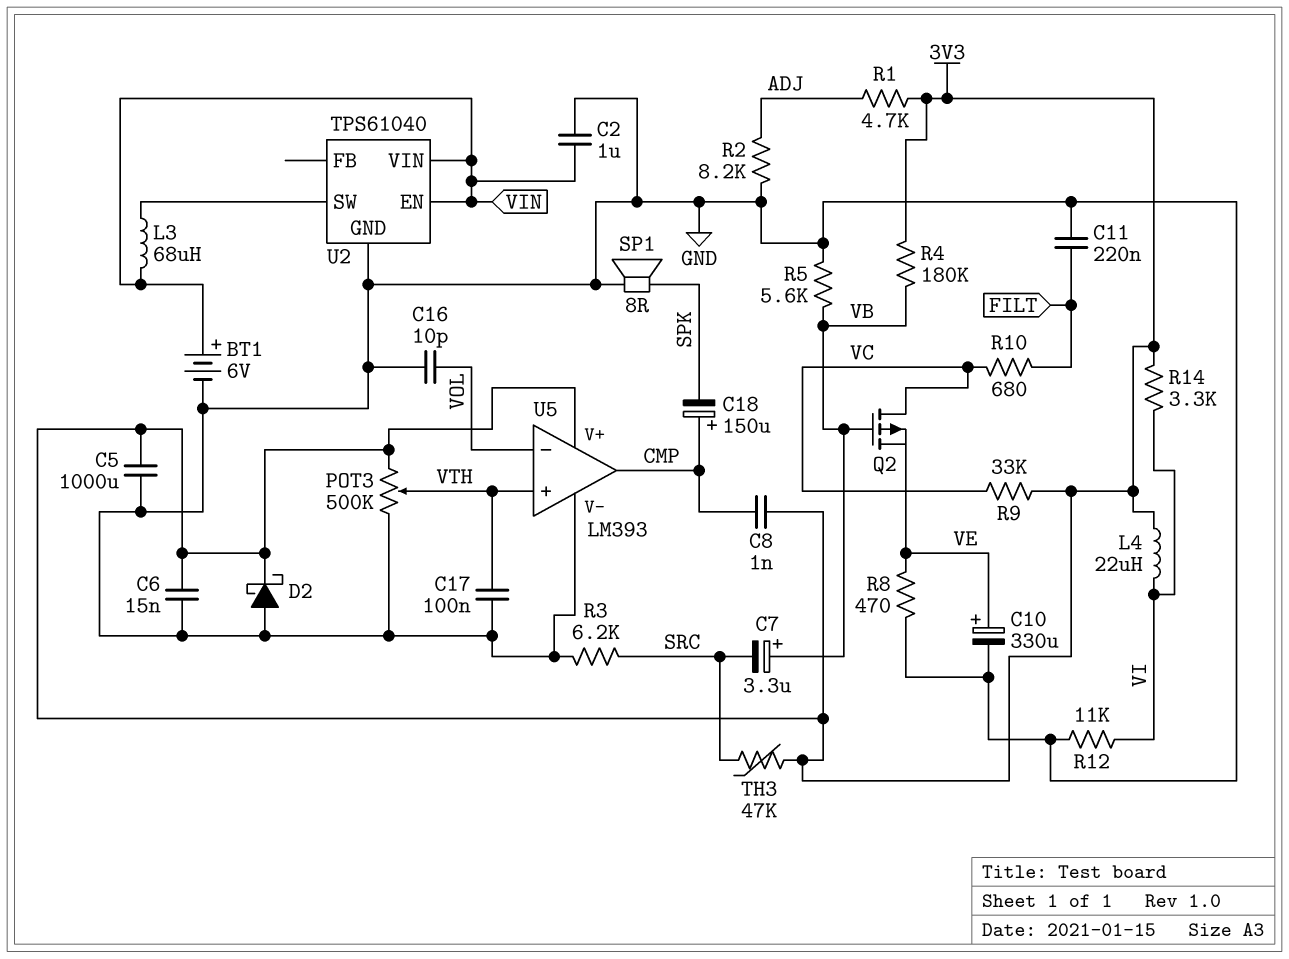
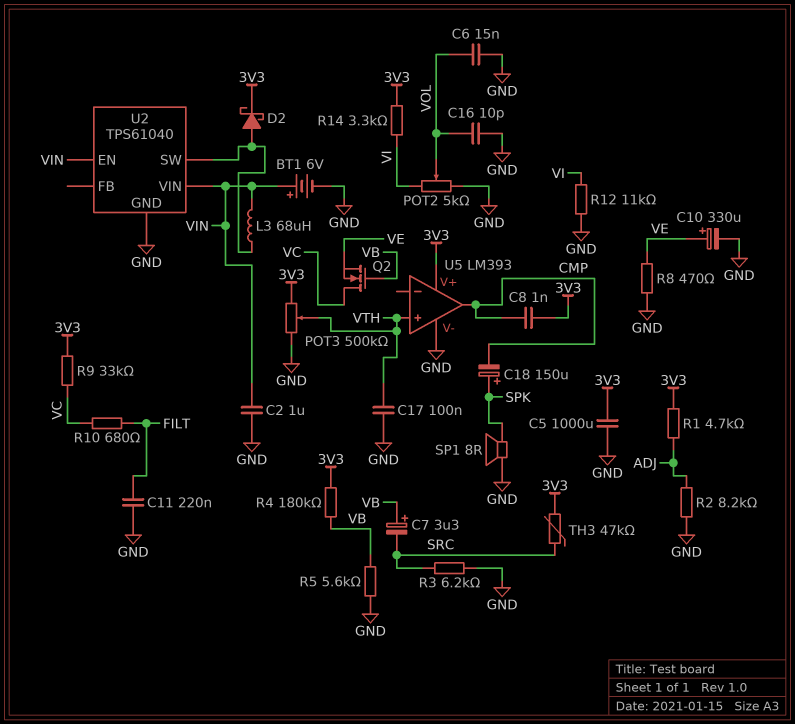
C6: 15nF (3V3, GND) -> 15nF (GND, VOL)
C18: 150uF (plus CMP, minus SPK) -> 150uF (plus SPK, minus CMP)
D2: schottky (A GND, K 3V3) -> schottky (A U2/SW, K 3V3)
L4: 22uH (3V3, VI) -> none
POT2: none -> 5k (GND, VI, wiper VOL)
Q2: PMOS (G VB, D VC, S VE) -> NMOS (G VB, D VC, S VE)
U5 pin in-: VOL -> none

